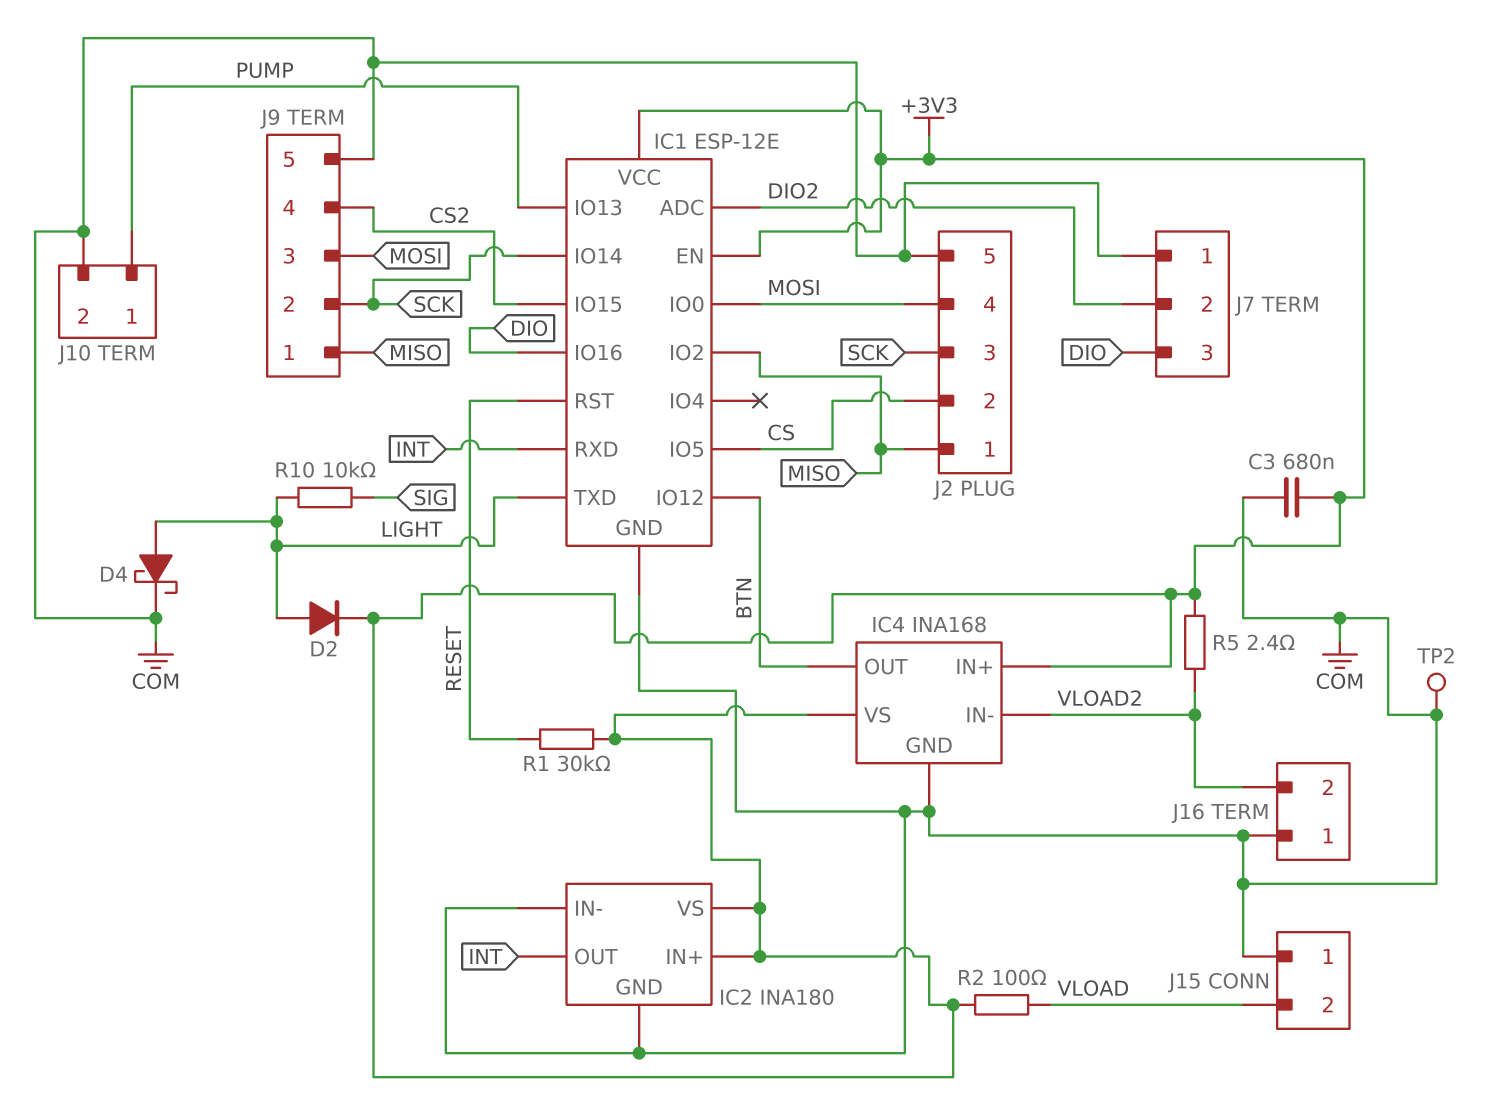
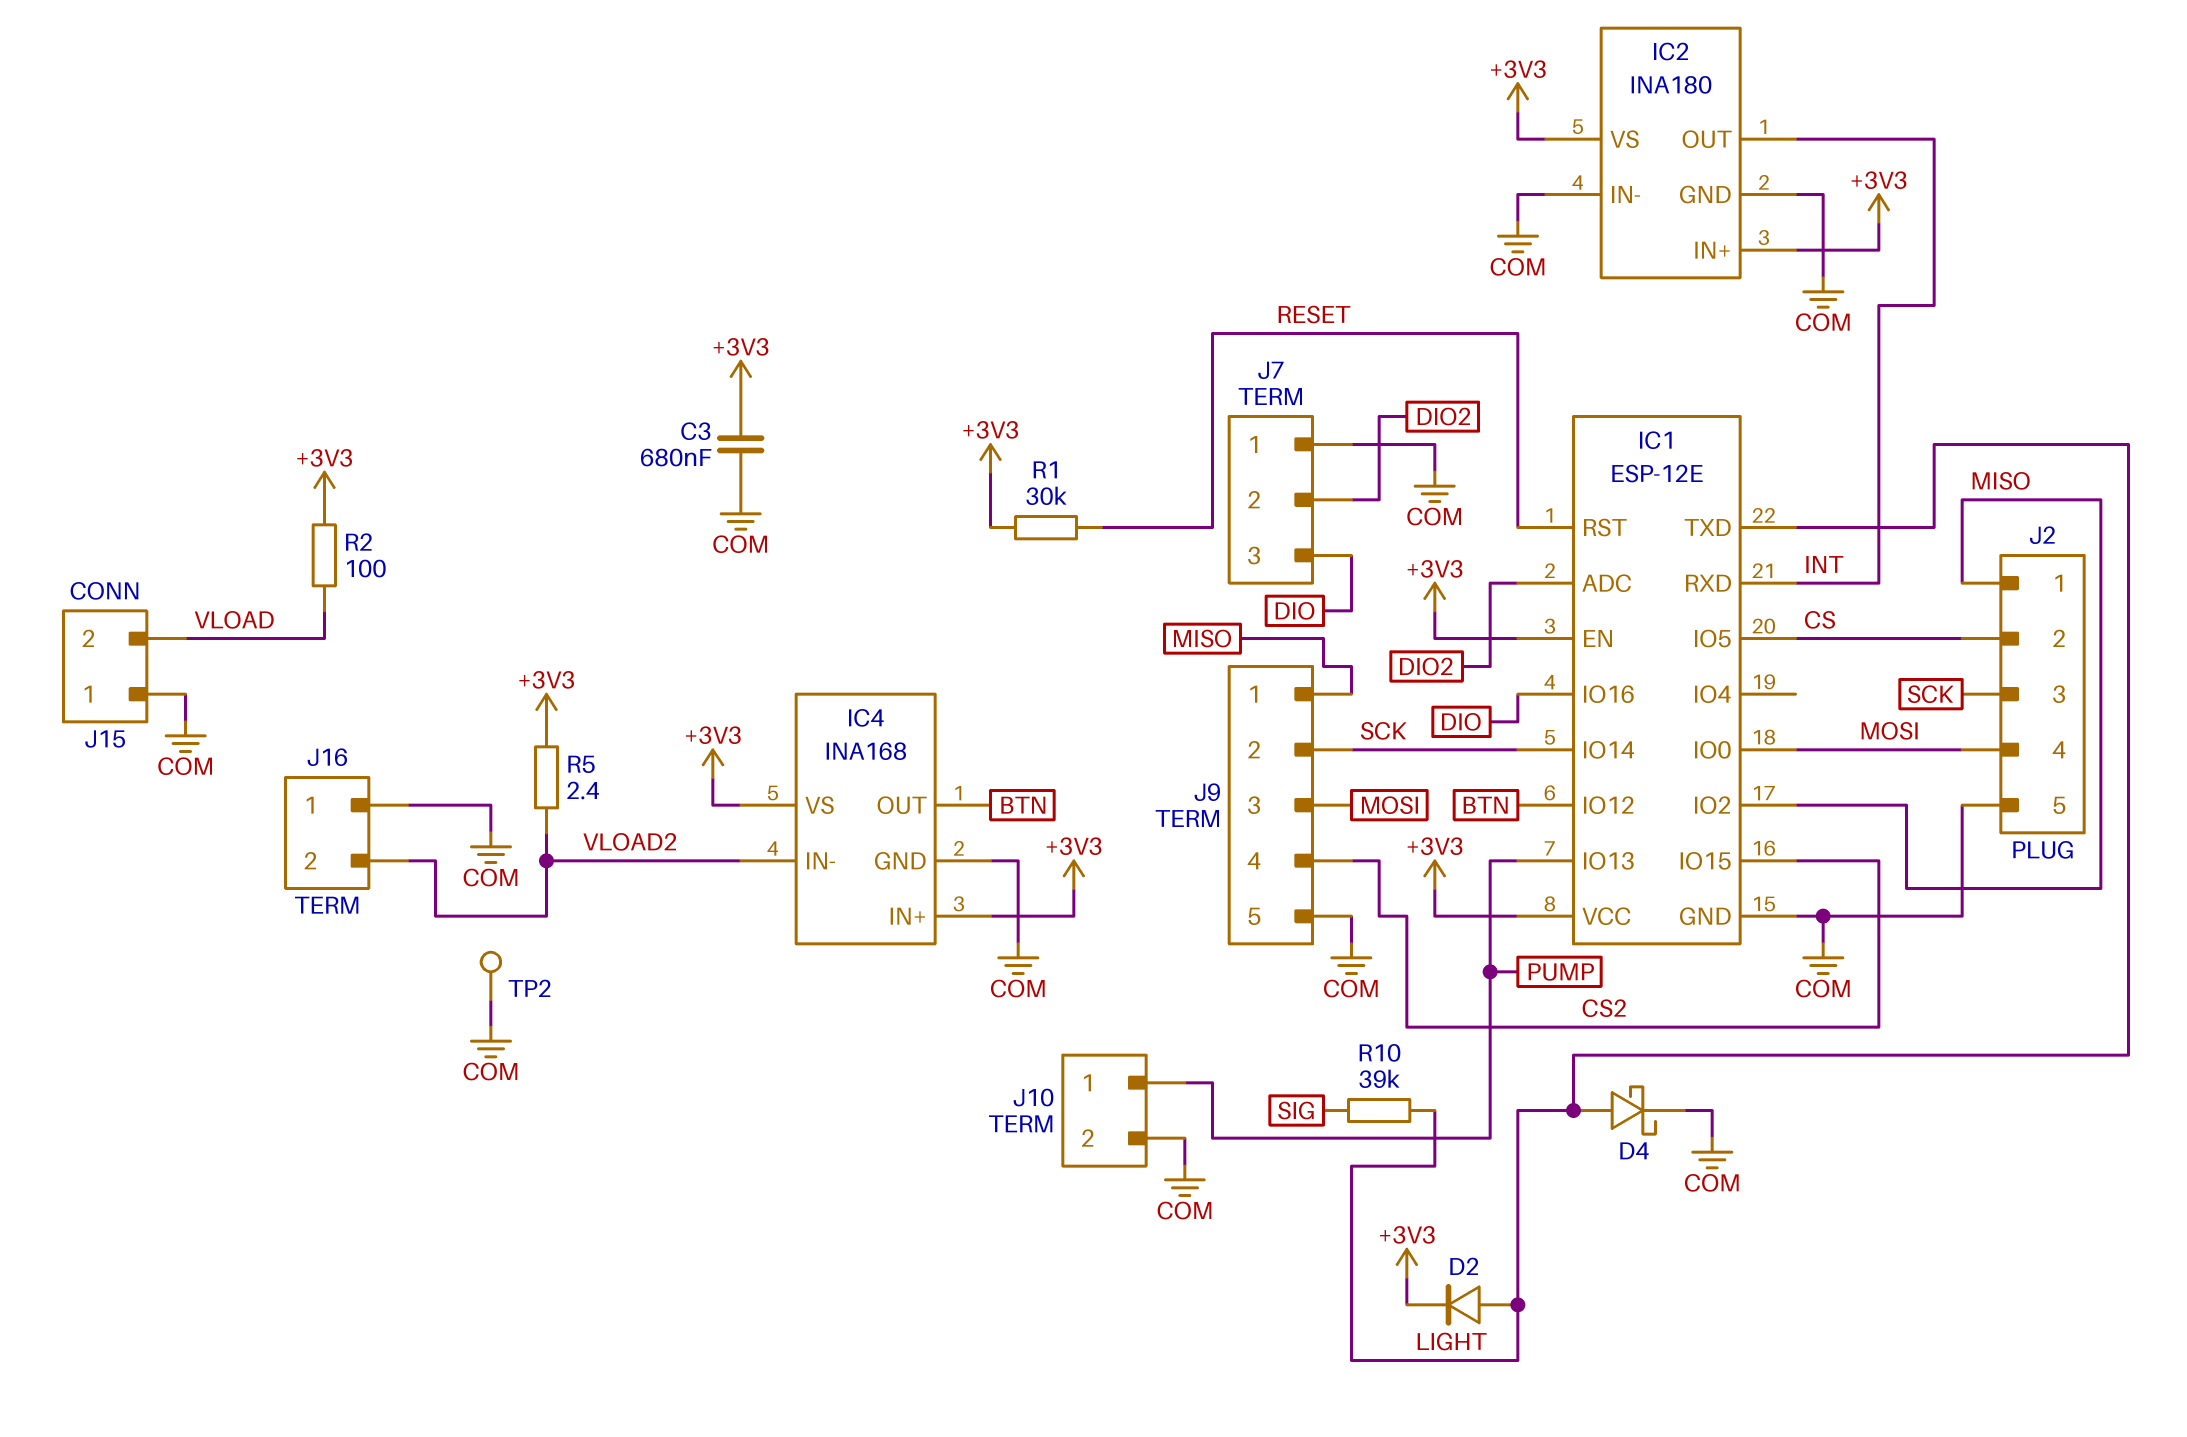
R10: 10k (LIGHT, SIG) -> 39k (LIGHT, SIG)

